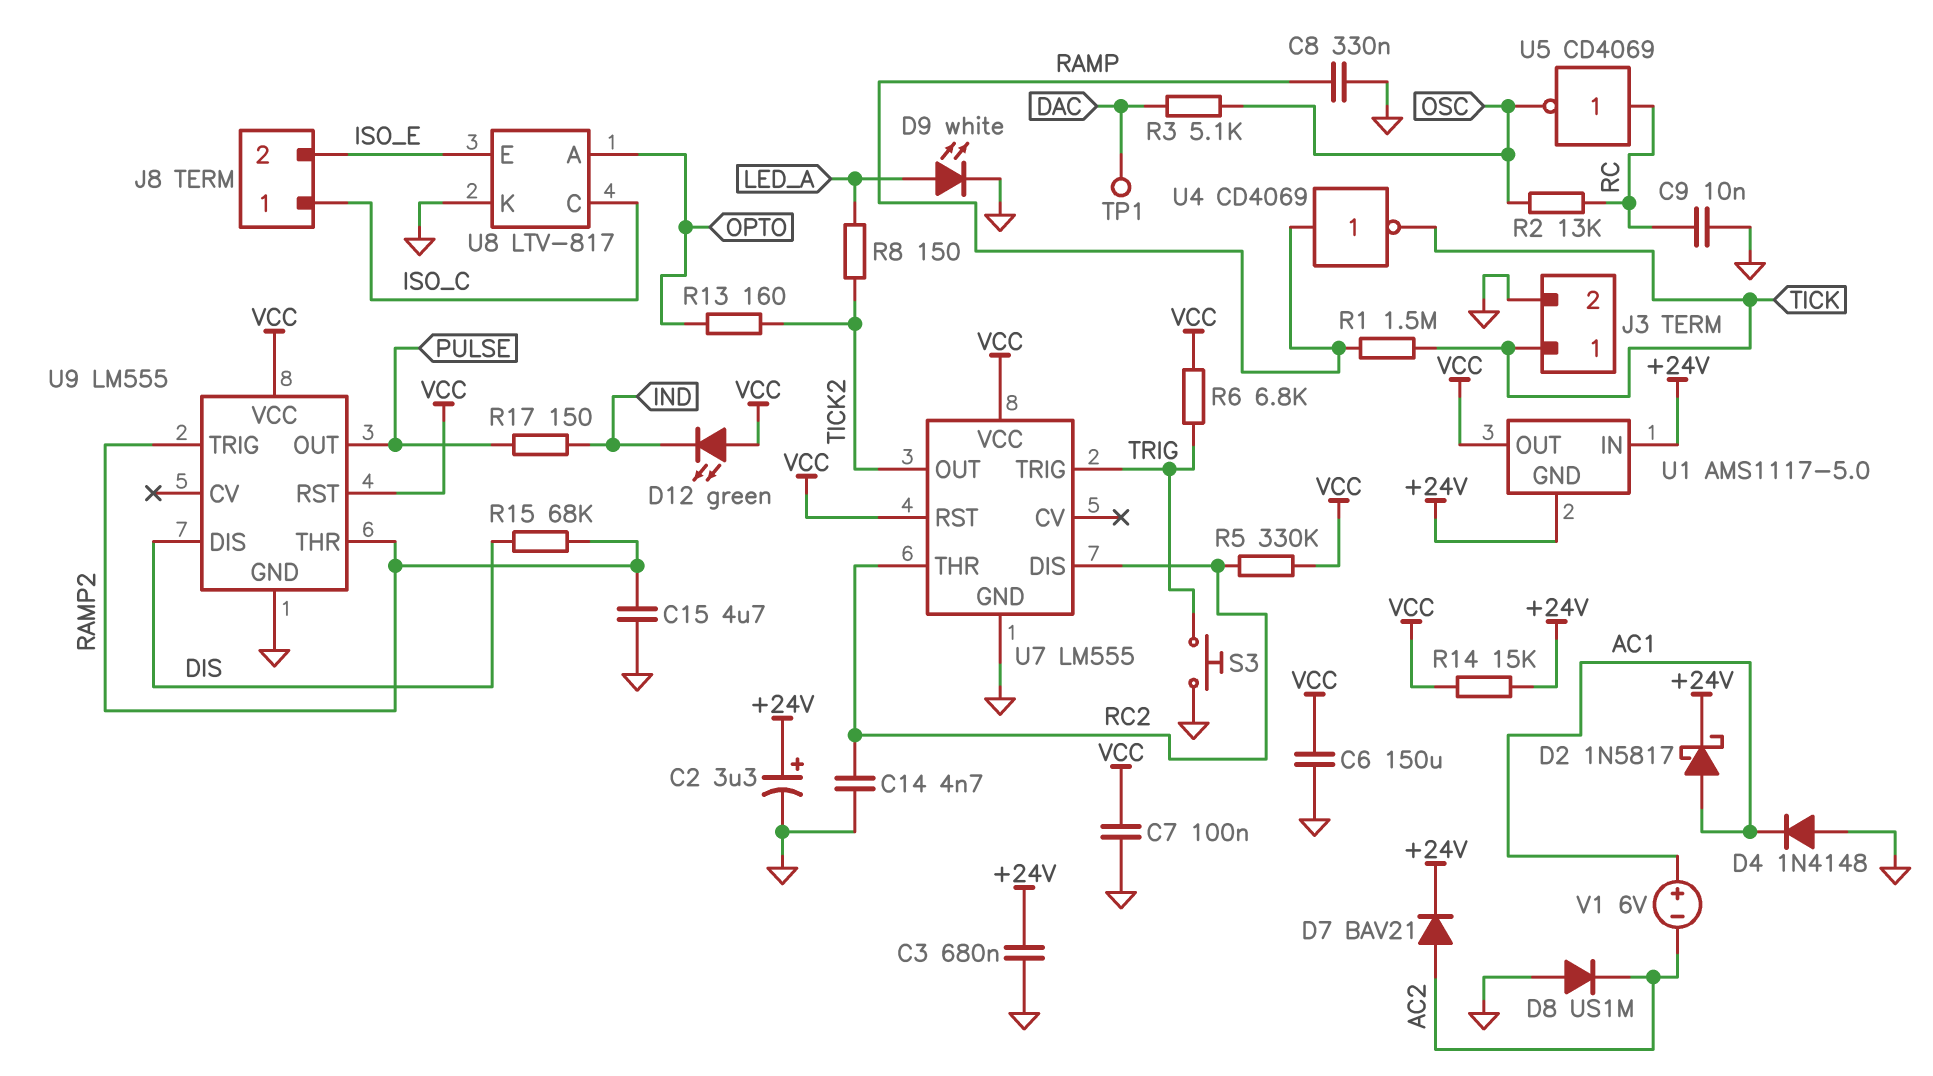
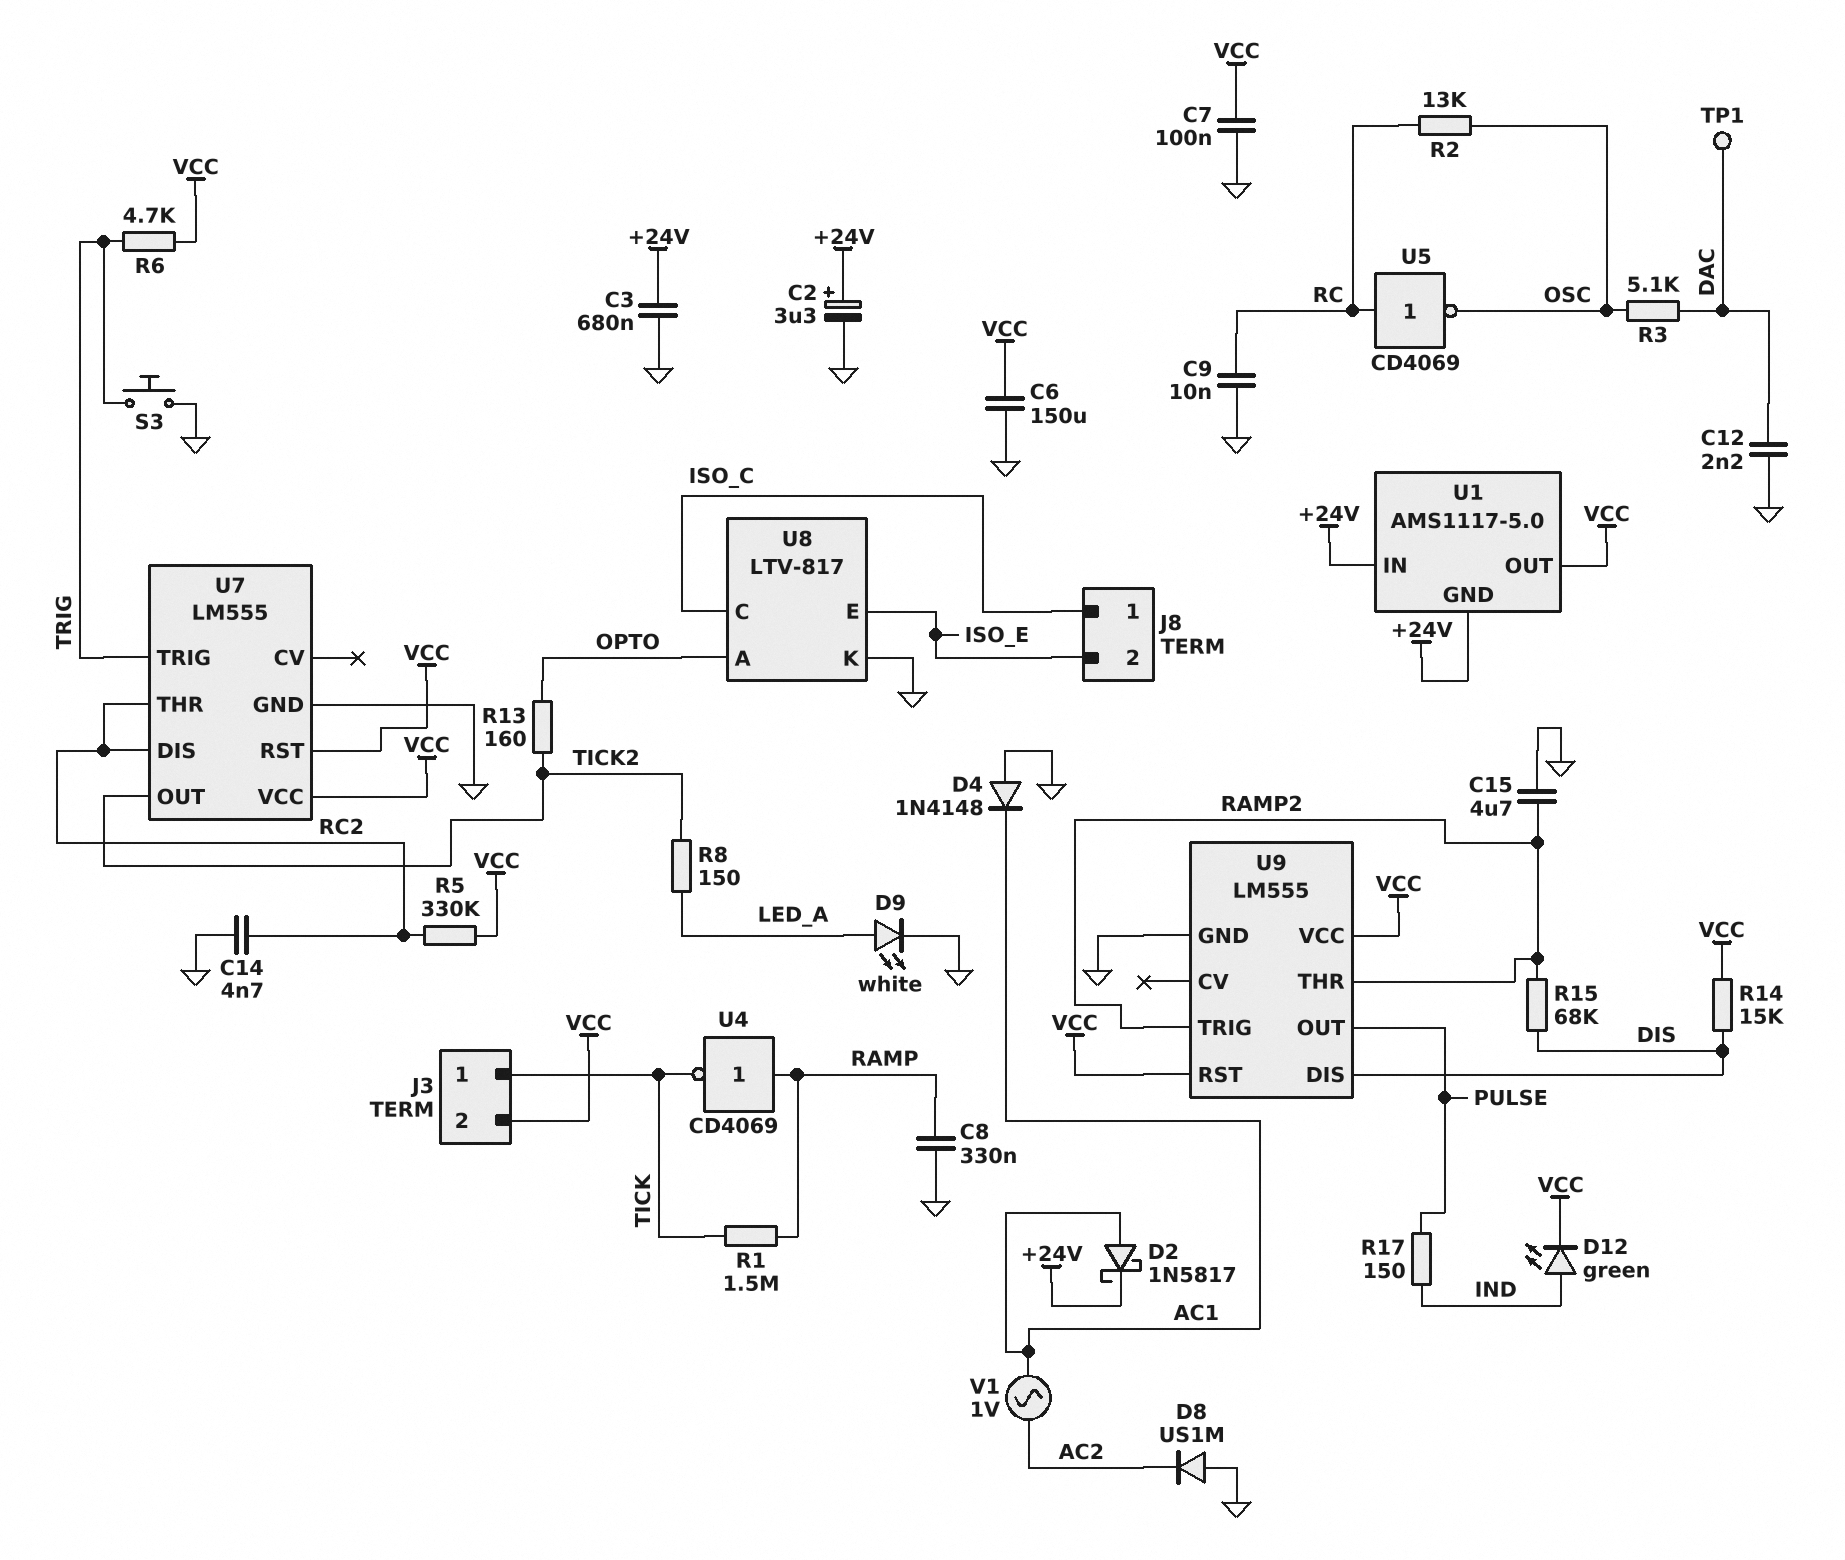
C12: none -> 2.2nF (DAC, GND)
D7: diode BAV21 (A AC2, K +24V) -> none
D12: LED green (A VCC, K IND) -> LED green (A IND, K VCC)
J3 pin 2: GND -> VCC
R6: 6.8k (TRIG, VCC) -> 4.7k (TRIG, VCC)
R14: 15k (+24V, VCC) -> 15k (DIS, VCC)
V1: 6V (plus AC1, minus AC2) -> AC 1V (AC1, AC2)

